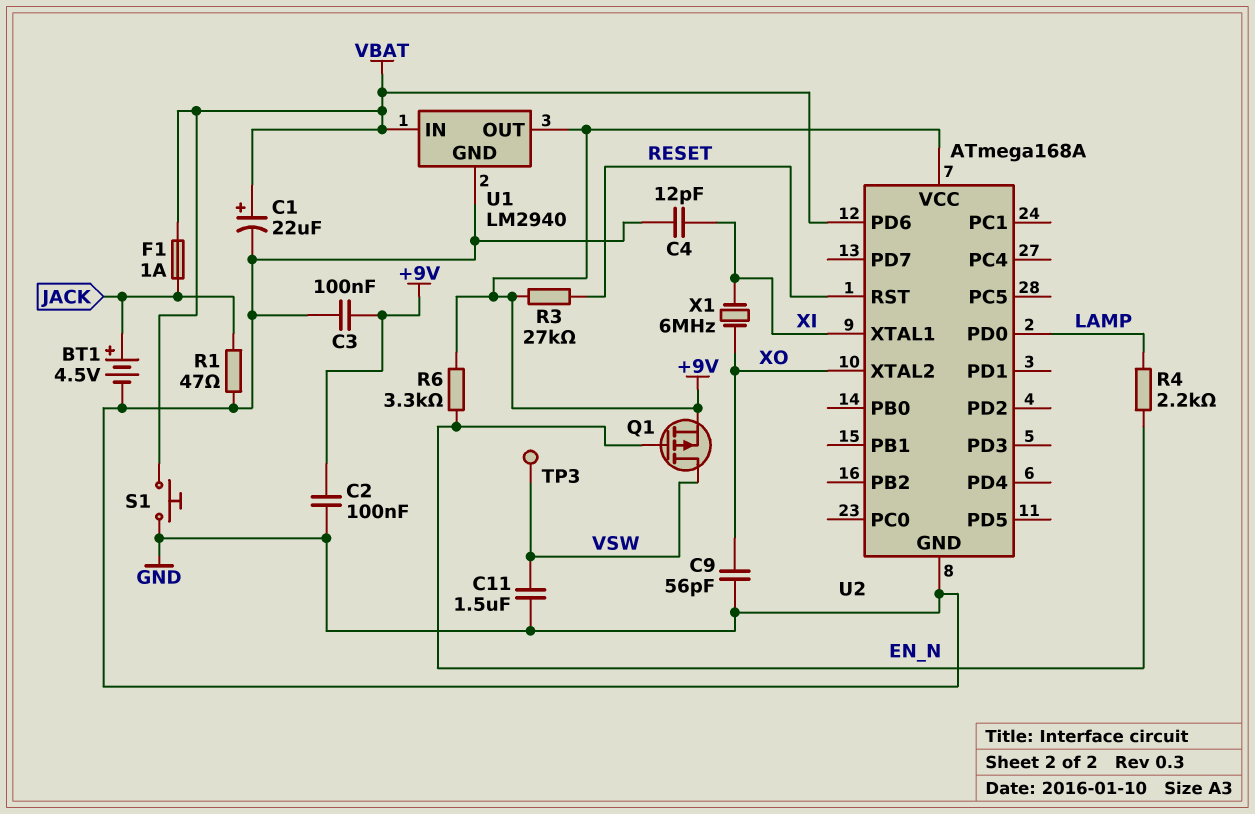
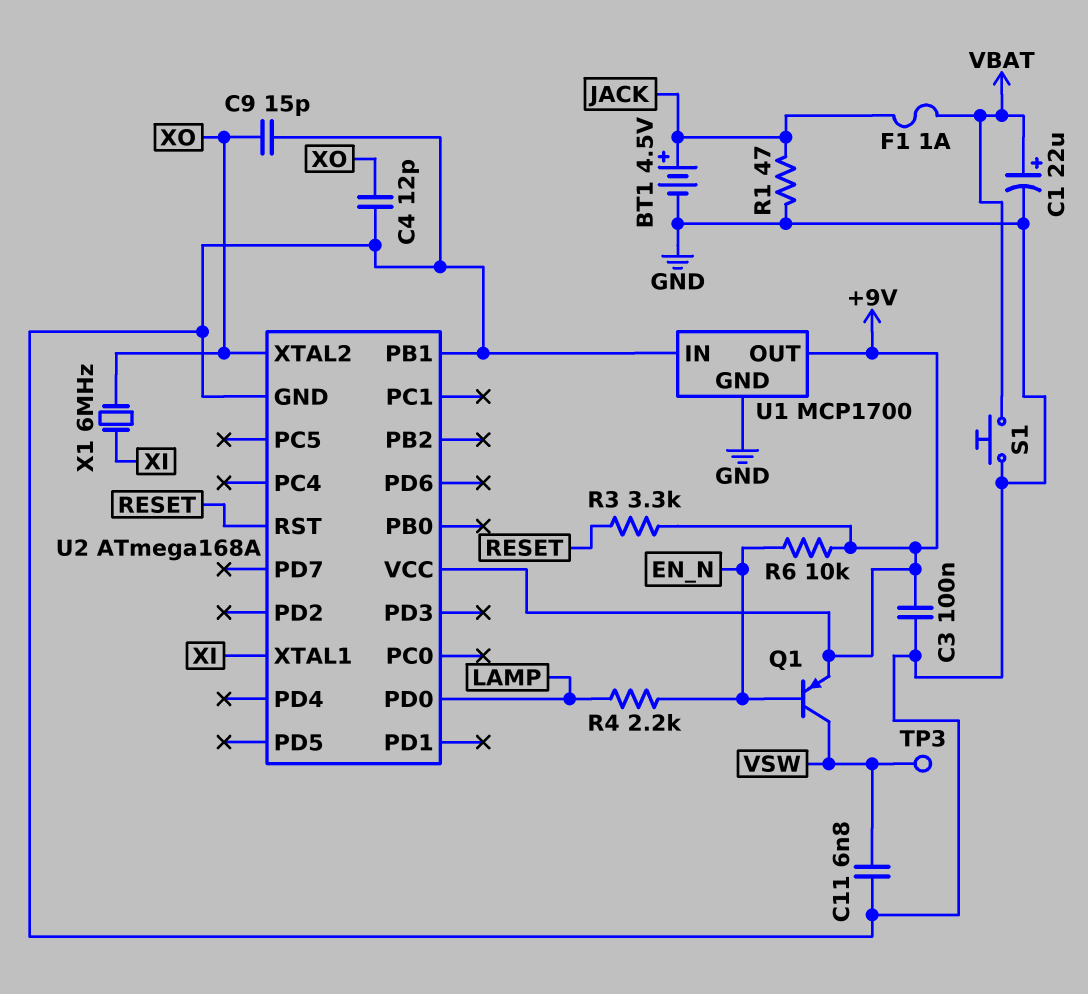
C2: 100nF (+9V, GND) -> none
C4: 12pF (GND, XI) -> 12pF (GND, XO)
C9: 56pF (GND, XO) -> 15pF (GND, XO)
C11: 1.5uF (GND, VSW) -> 6.8nF (GND, VSW)
Q1: PMOS (G EN_N, D VSW, S +9V) -> PNP (B EN_N, C VSW, E +9V)
R3: 27k (+9V, RESET) -> 3.3k (+9V, RESET)
R6: 3.3k (+9V, EN_N) -> 10k (+9V, EN_N)
U1: LM2940 -> MCP1700
U1 pin IN: VBAT -> GND
U2 pin PB1: none -> GND
U2 pin PD6: VBAT -> none

